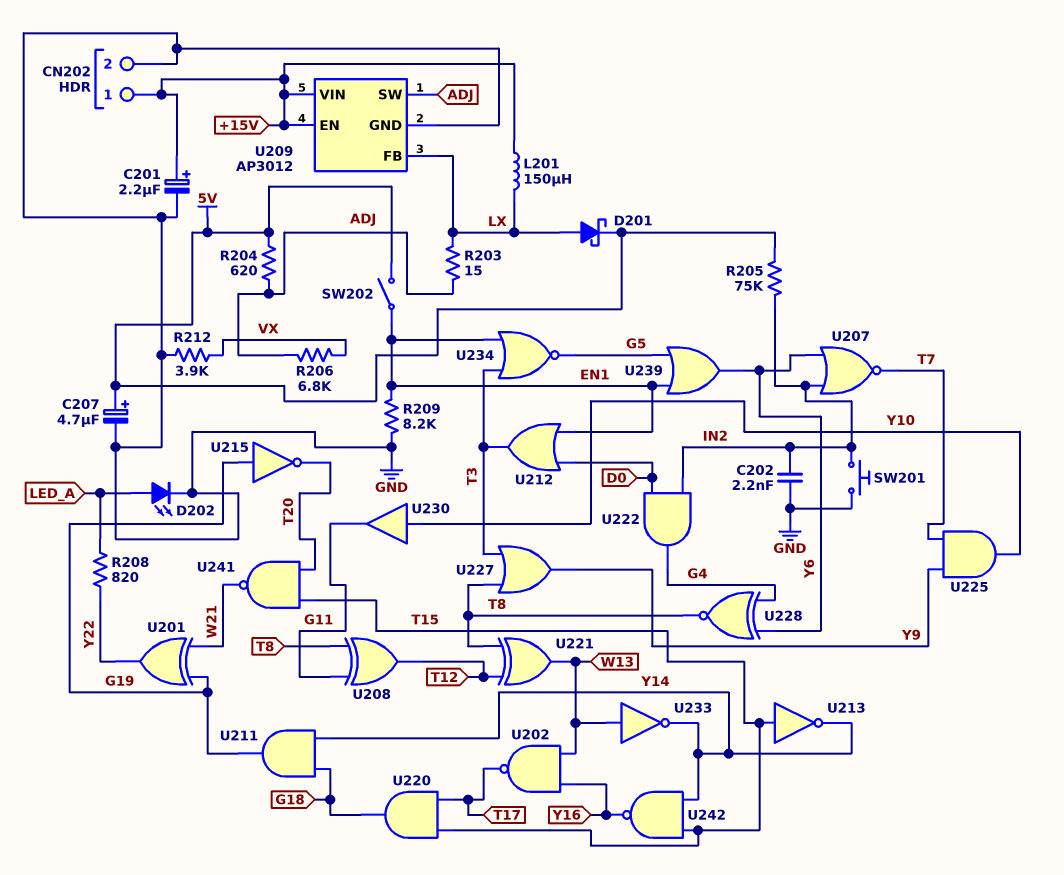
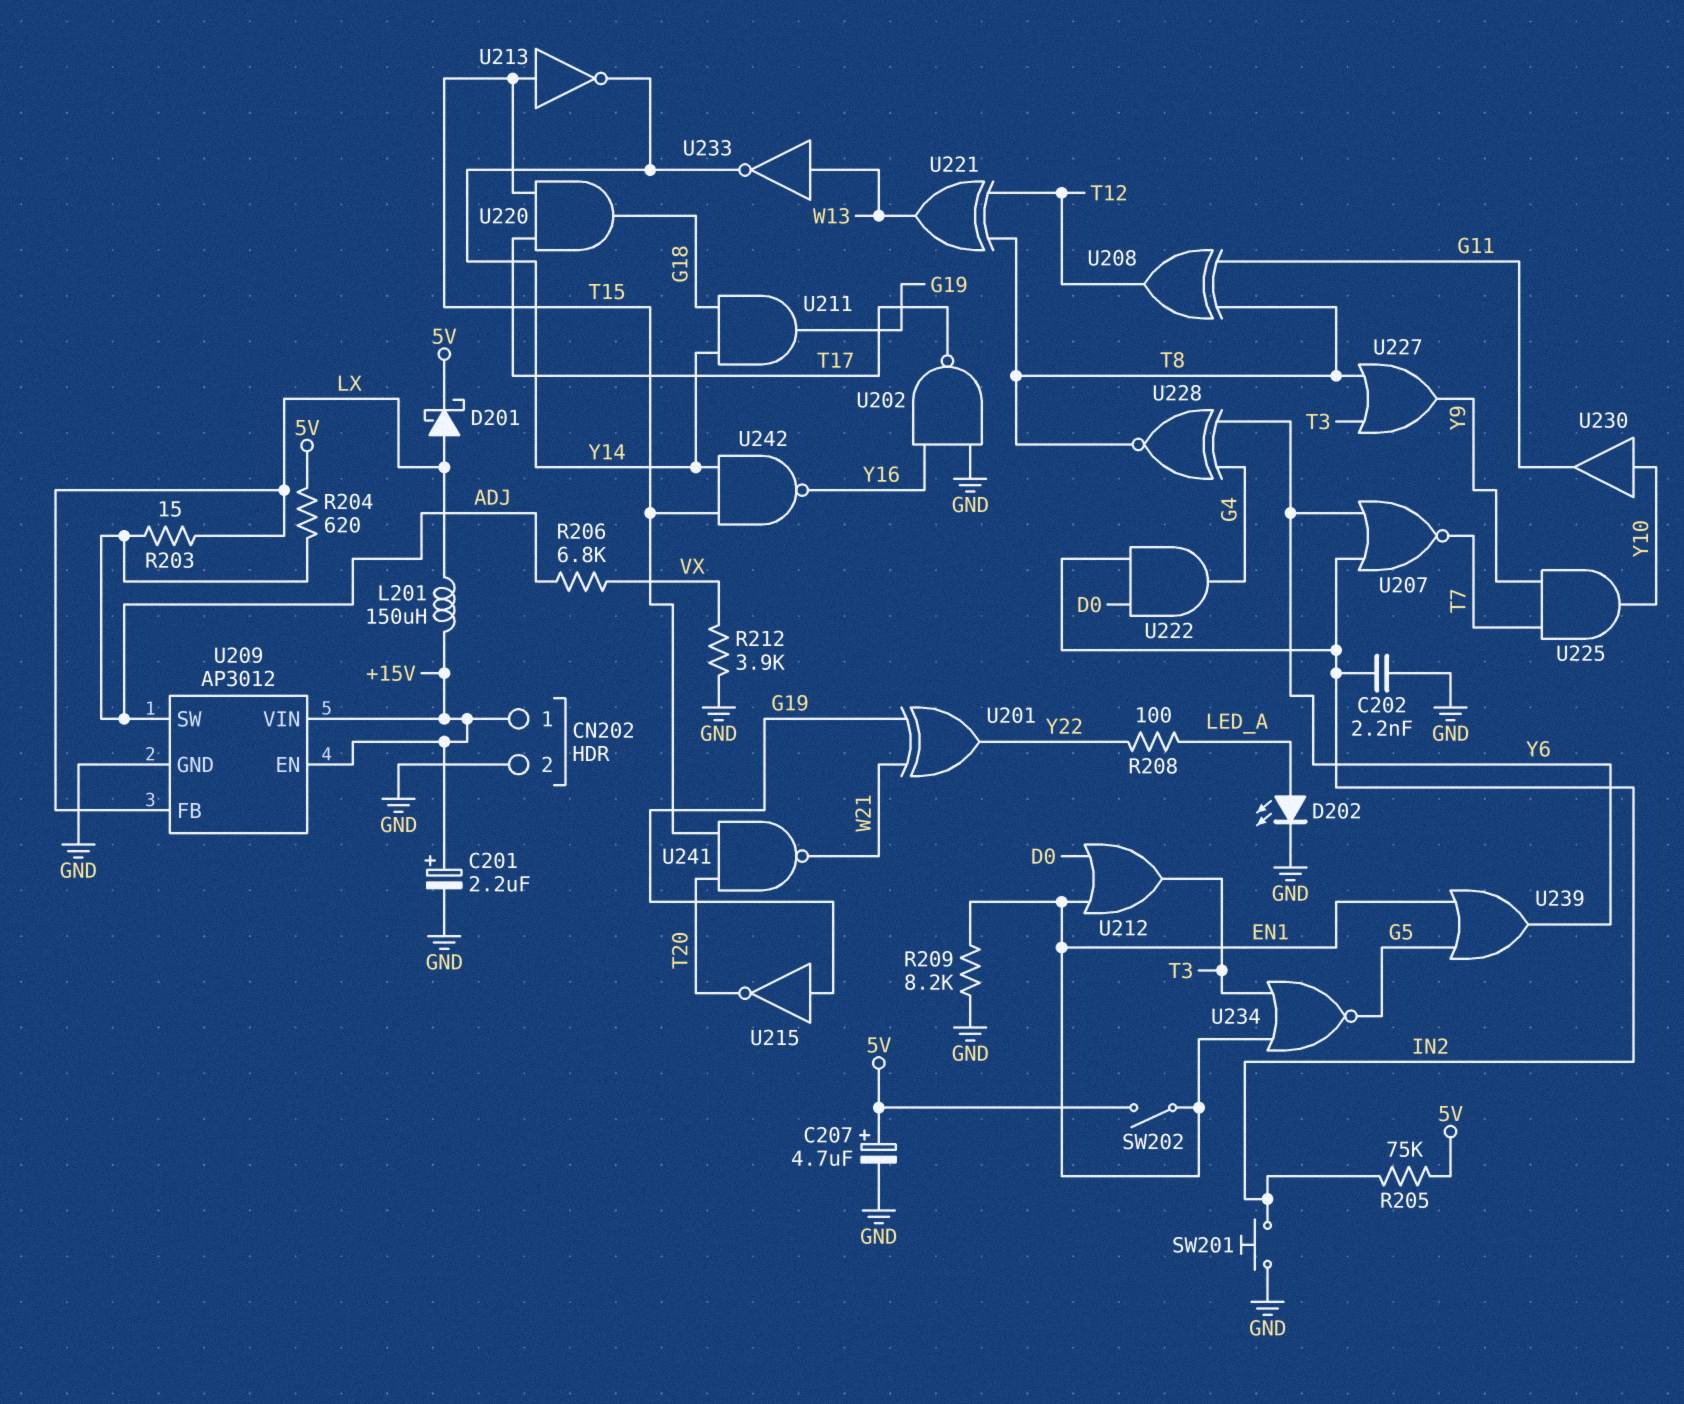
R208: 820 (LED_A, Y22) -> 100 (LED_A, Y22)
U202: NAND (in W13, in Y16, out T17) -> NAND (in GND, in Y16, out T17)

